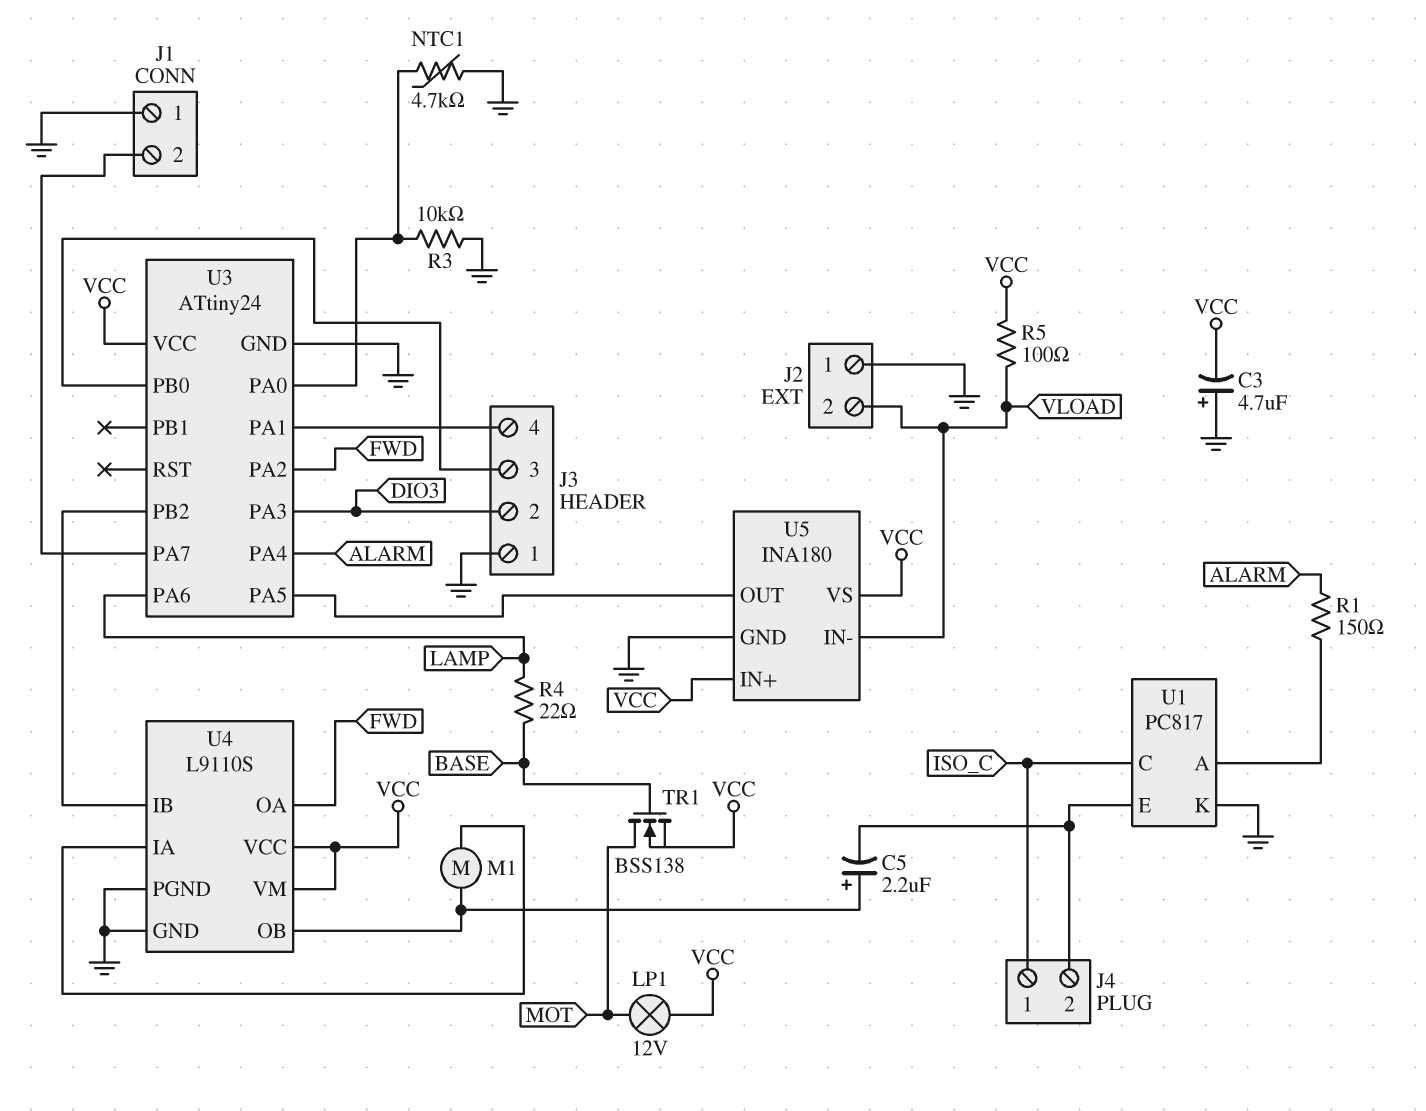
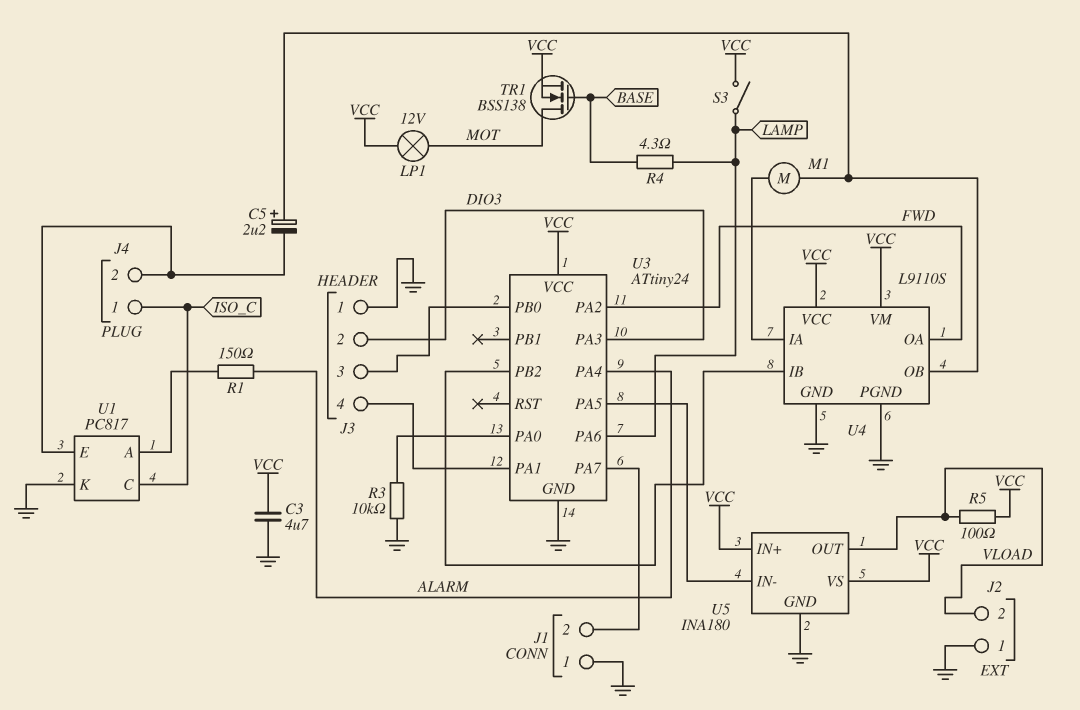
C3: 4.7uF (plus GND, minus VCC) -> 4.7uF (GND, VCC)
NTC1: 4.7k (GND, U3/PA0) -> none
R4: 22 (BASE, LAMP) -> 4.3 (BASE, LAMP)
S3: none -> switch (LAMP, VCC)
U5 pin IN-: VLOAD -> U3/PA5
U5 pin OUT: U3/PA5 -> VLOAD

